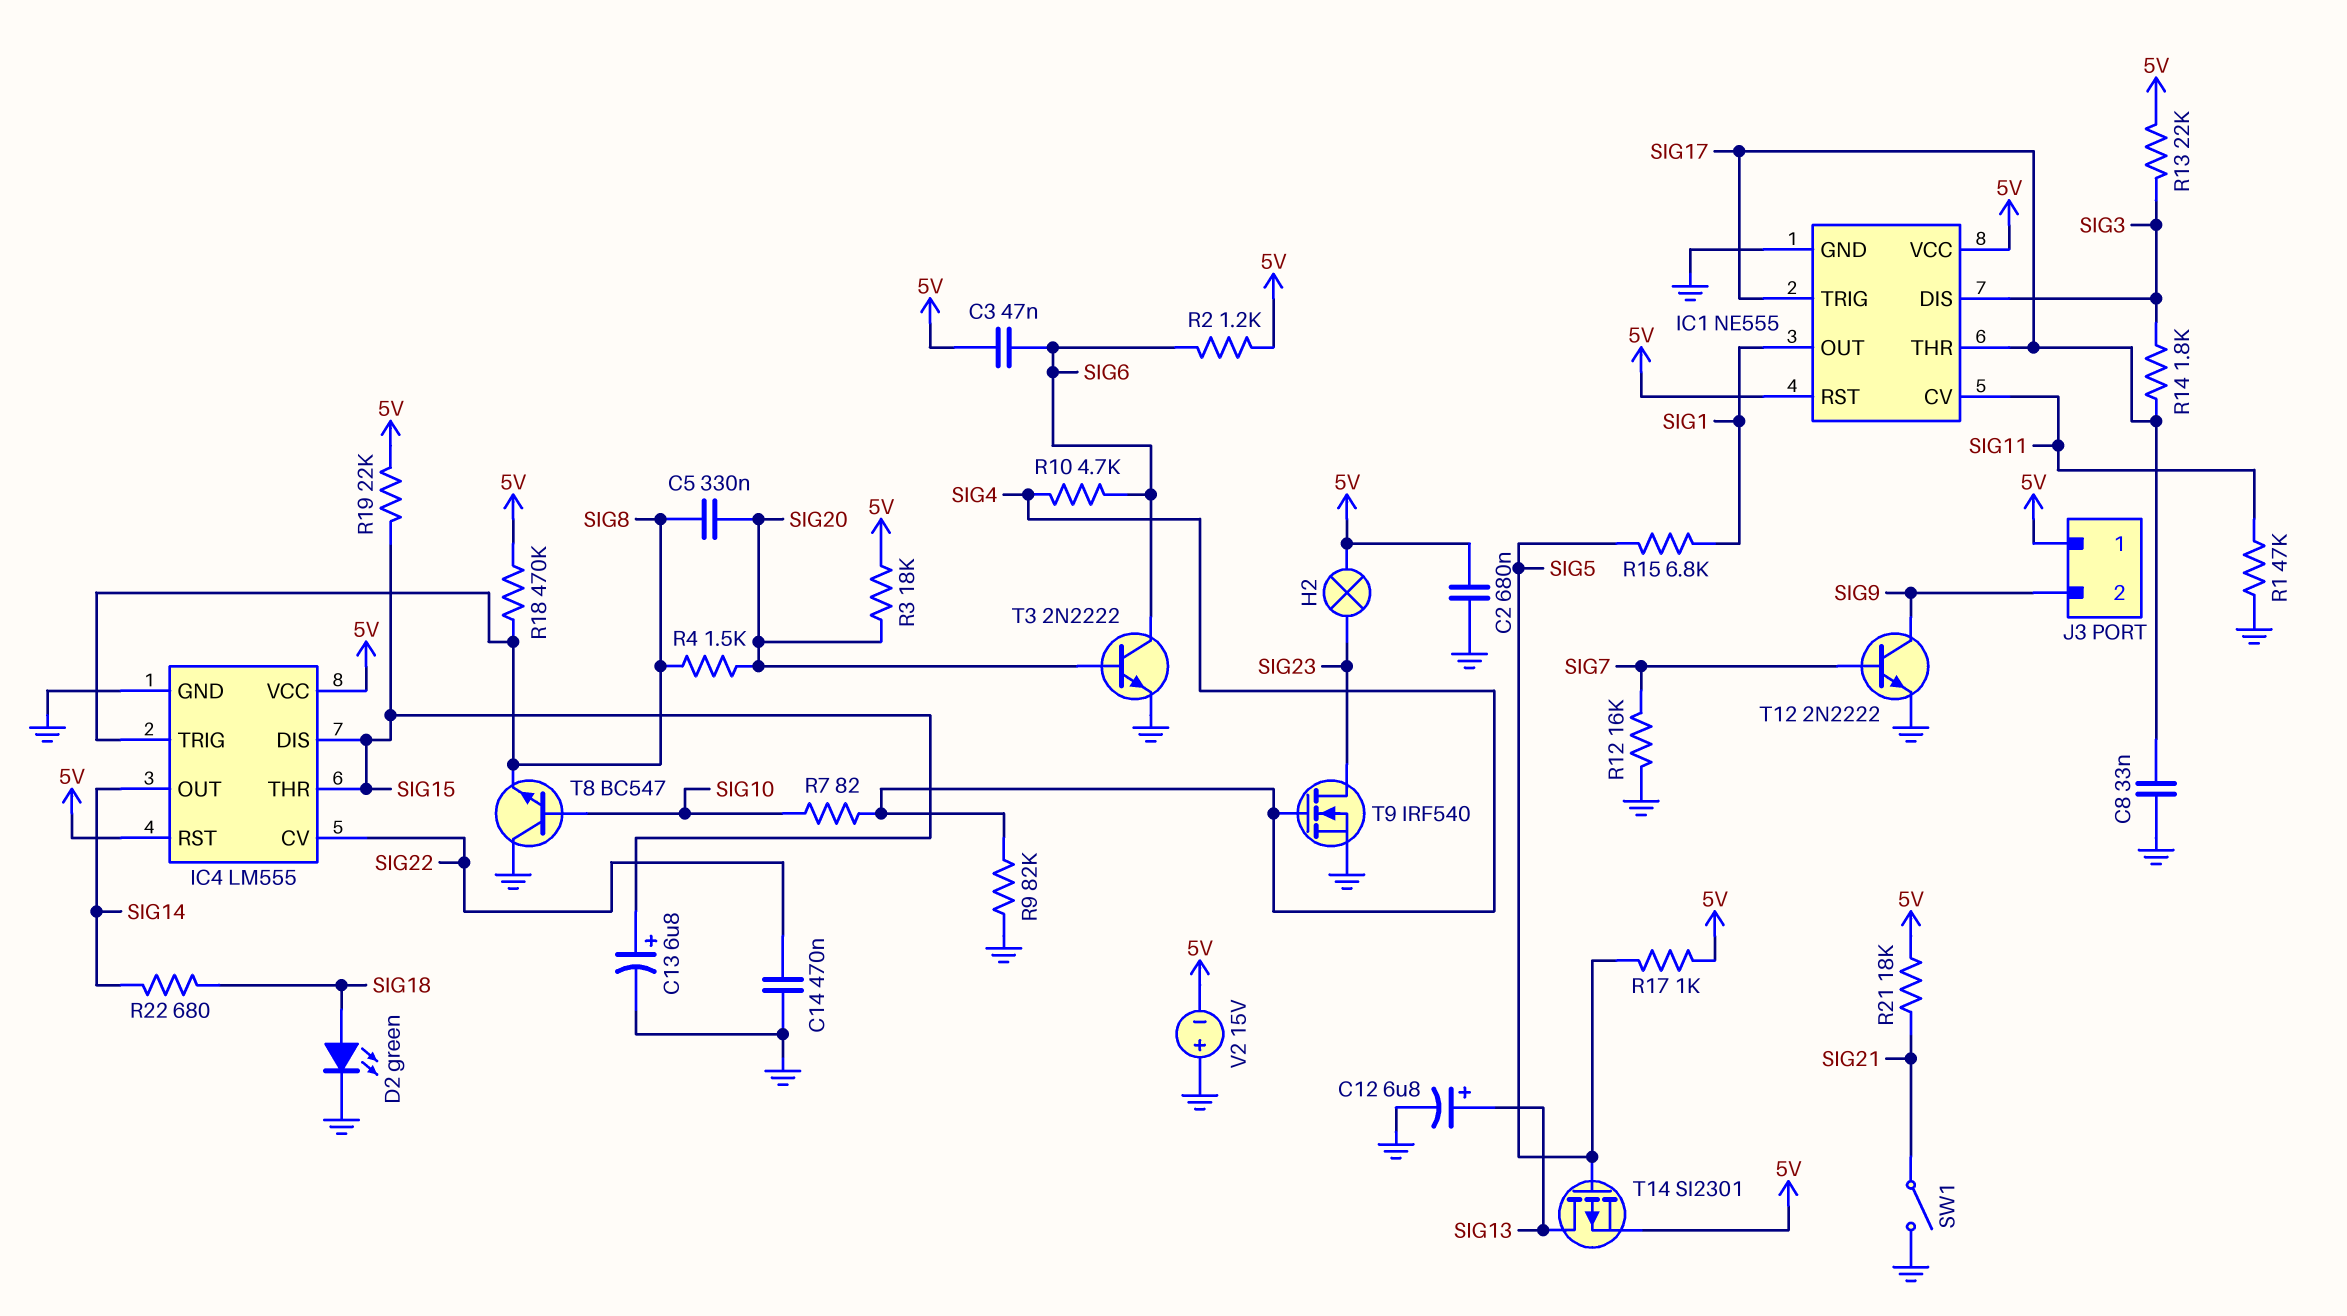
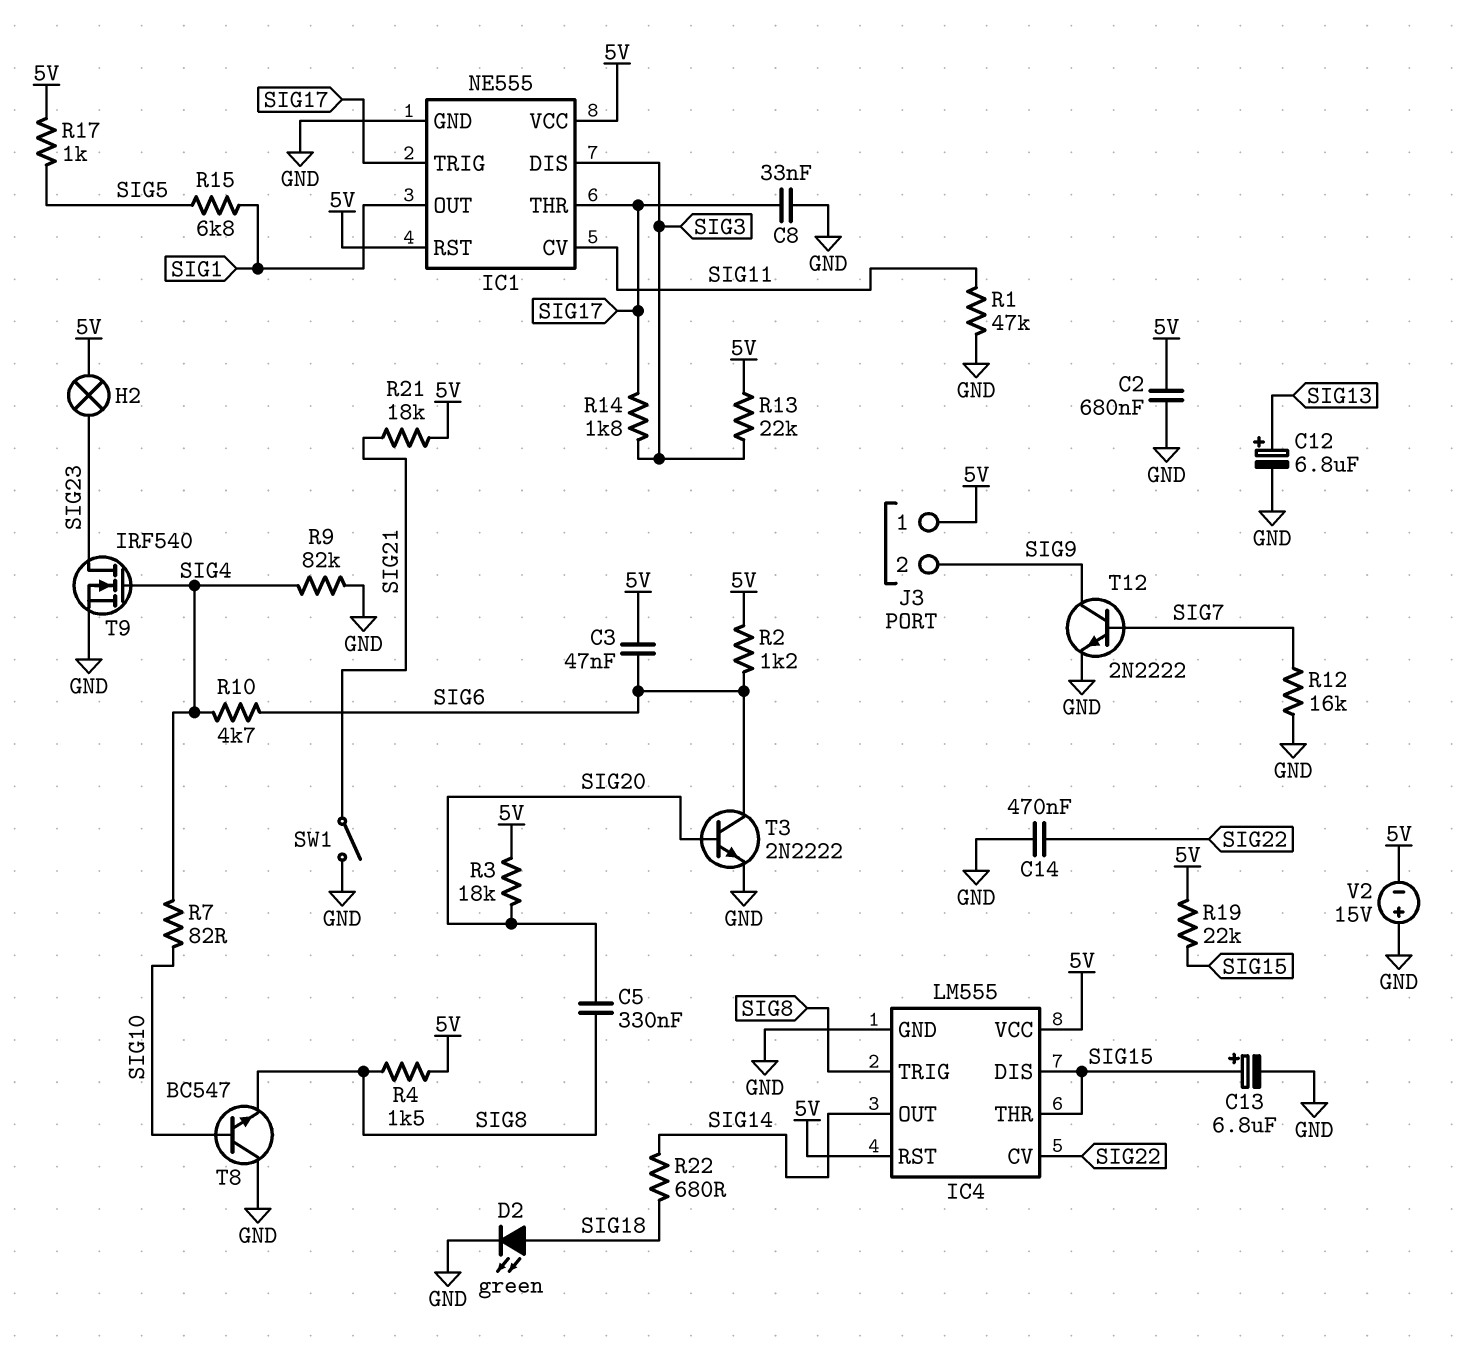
R4: 1.5k (SIG8, SIG20) -> 1.5k (5V, SIG8)
R18: 470k (5V, SIG8) -> none
T14: PMOS SI2301 (G SIG5, D SIG13, S 5V) -> none

